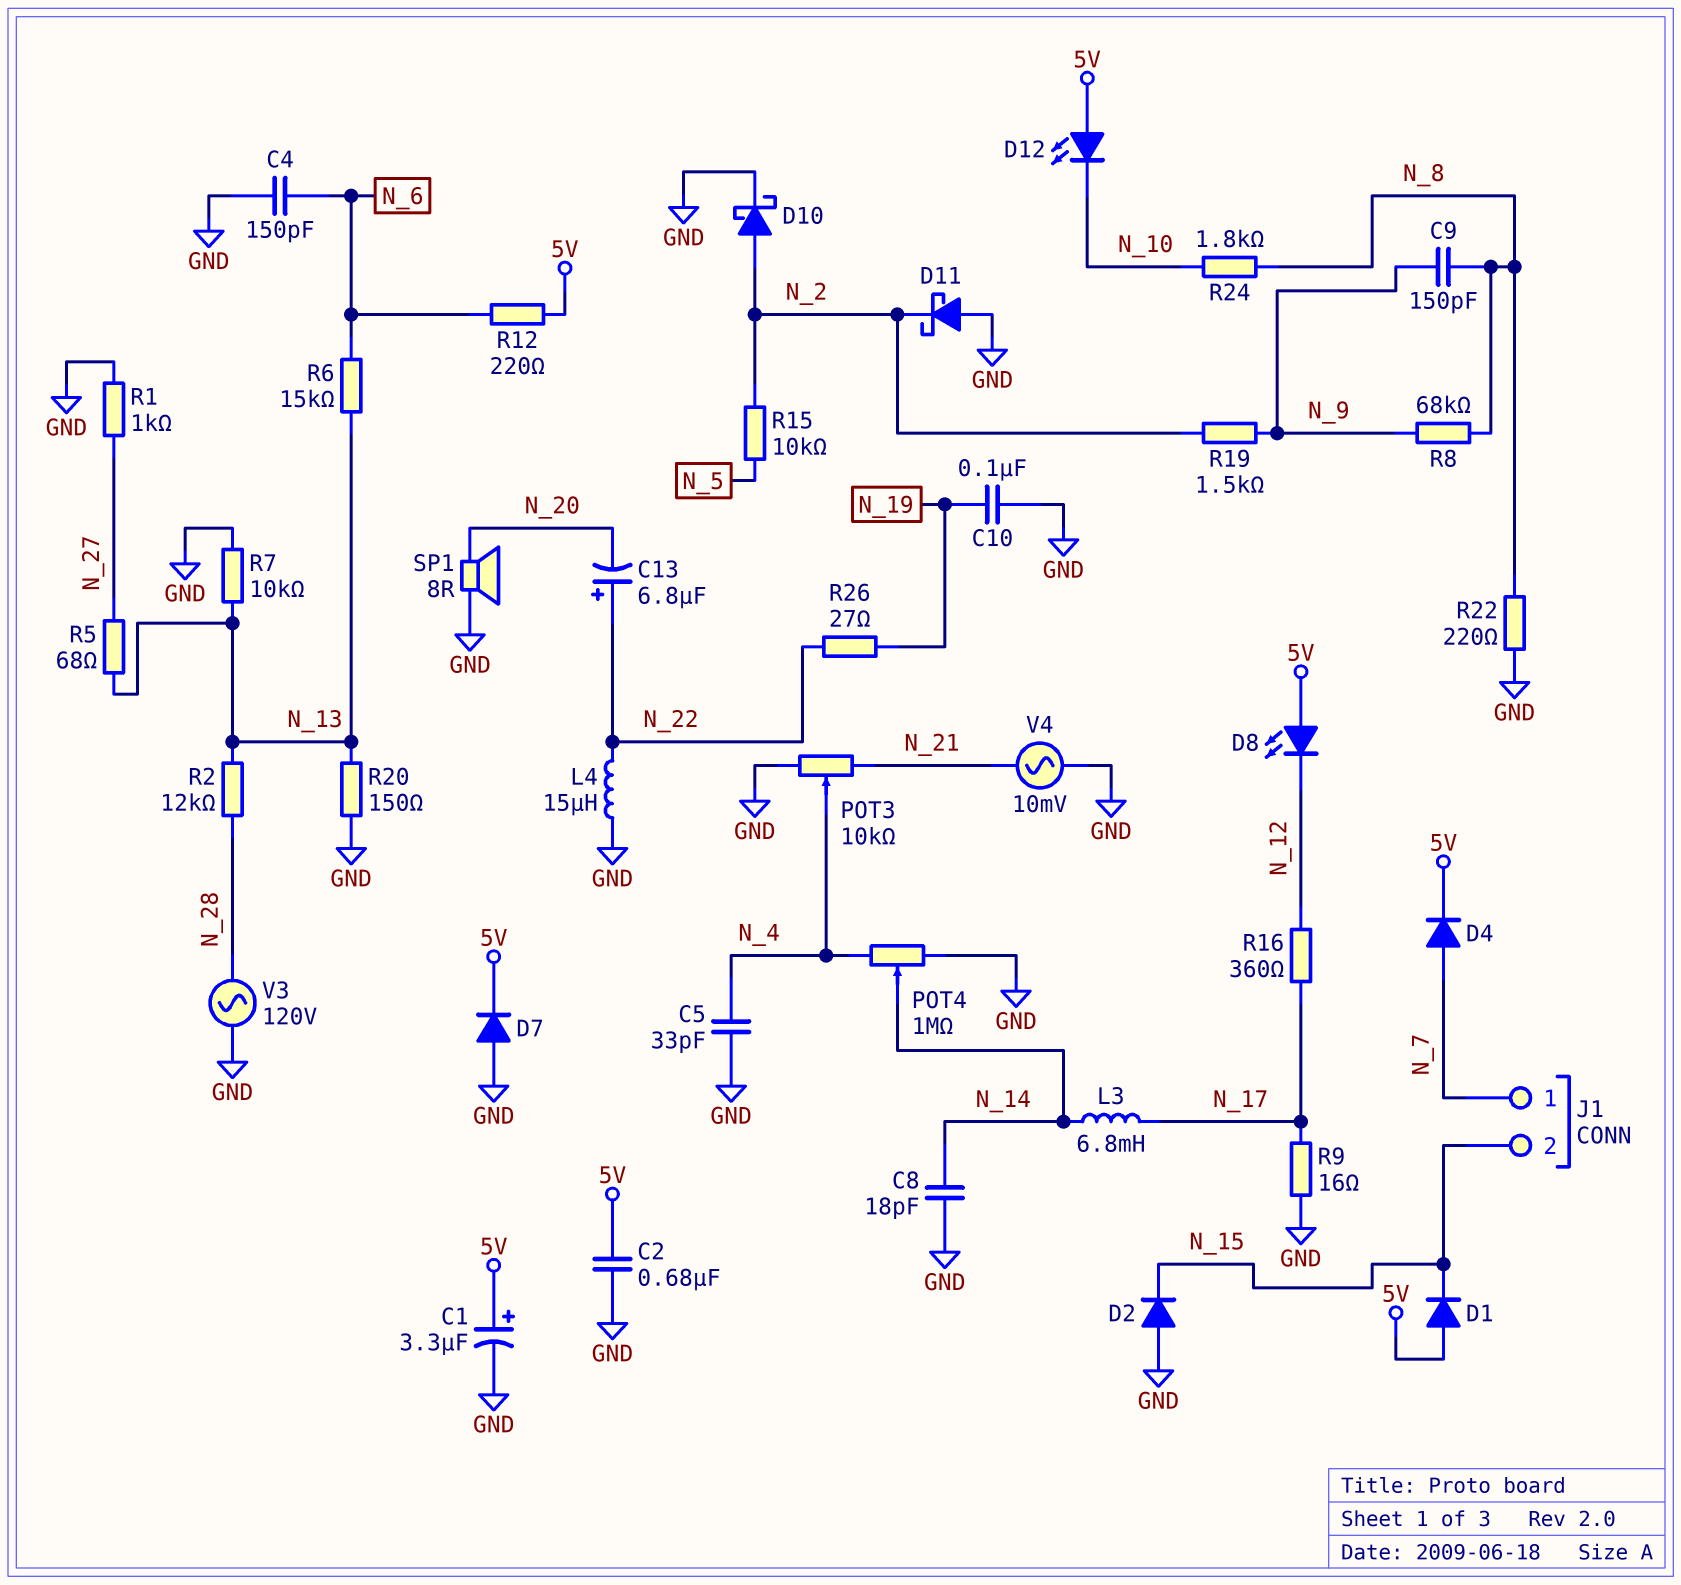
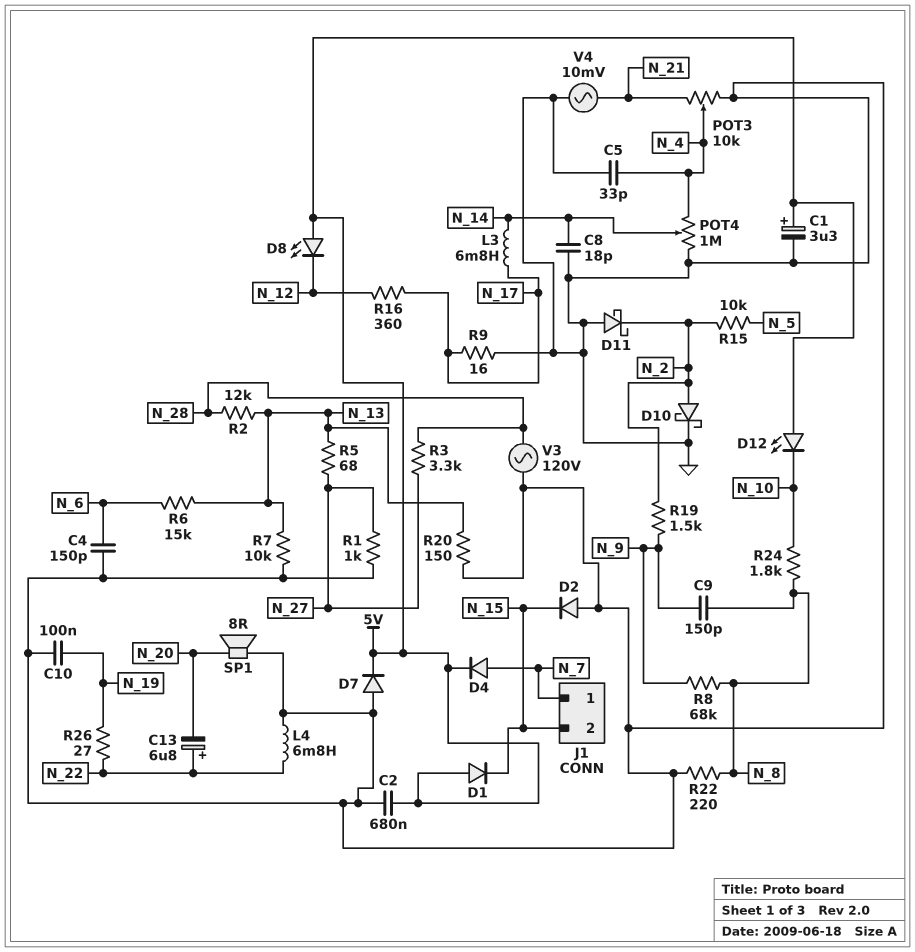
L4: 15uH (GND, N_22) -> 6.8mH (GND, N_22)
R3: none -> 3.3k (N_27, N_28)
R12: 220 (5V, N_6) -> none

